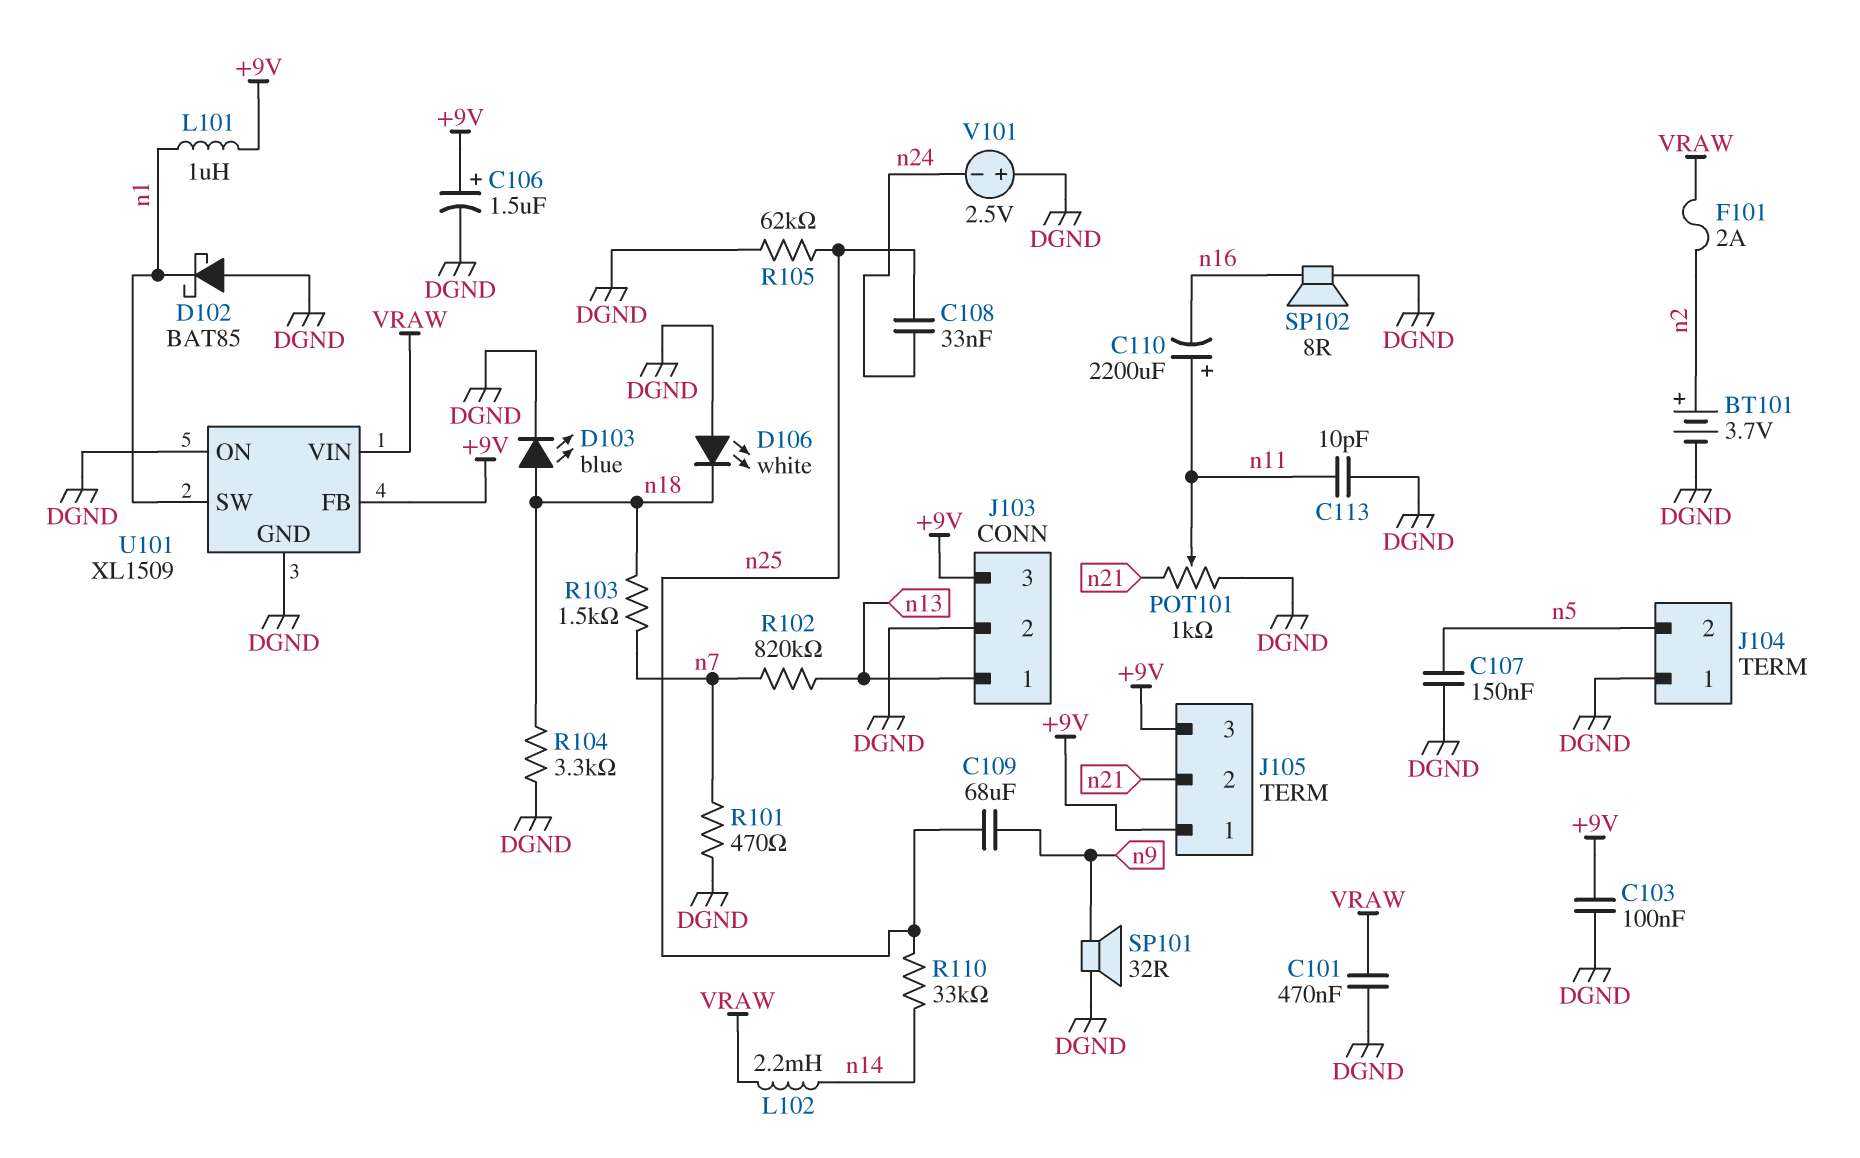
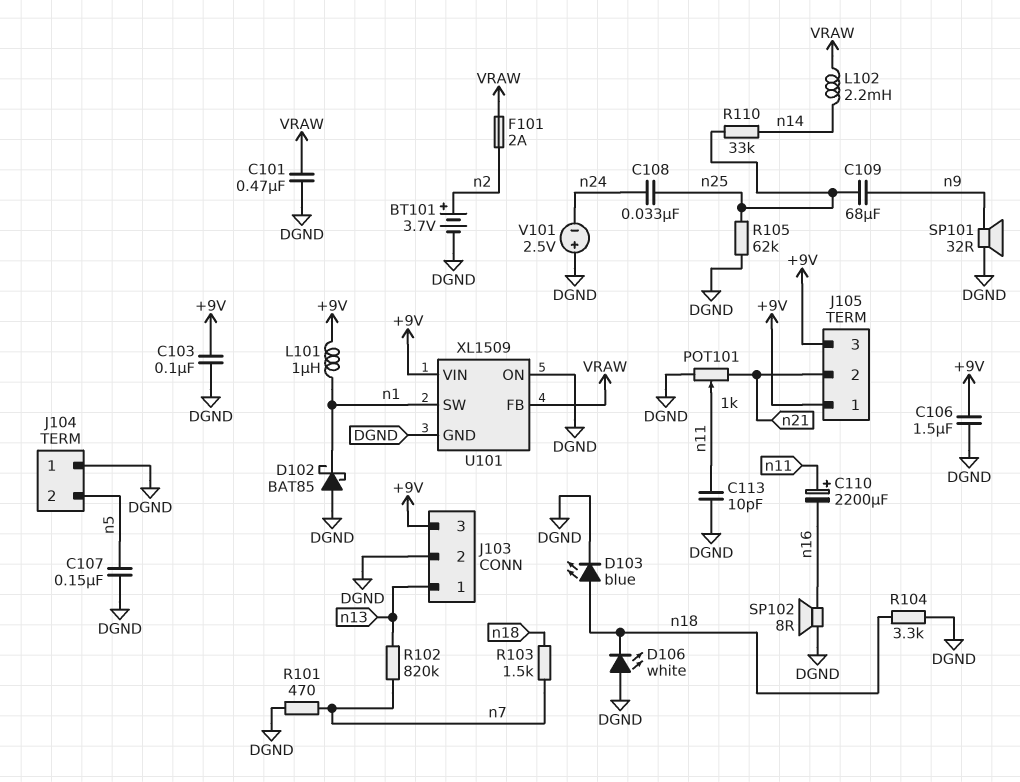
C106: 1.5uF (plus +9V, minus DGND) -> 1.5uF (+9V, DGND)
U101 pin FB: +9V -> VRAW
U101 pin VIN: VRAW -> +9V

